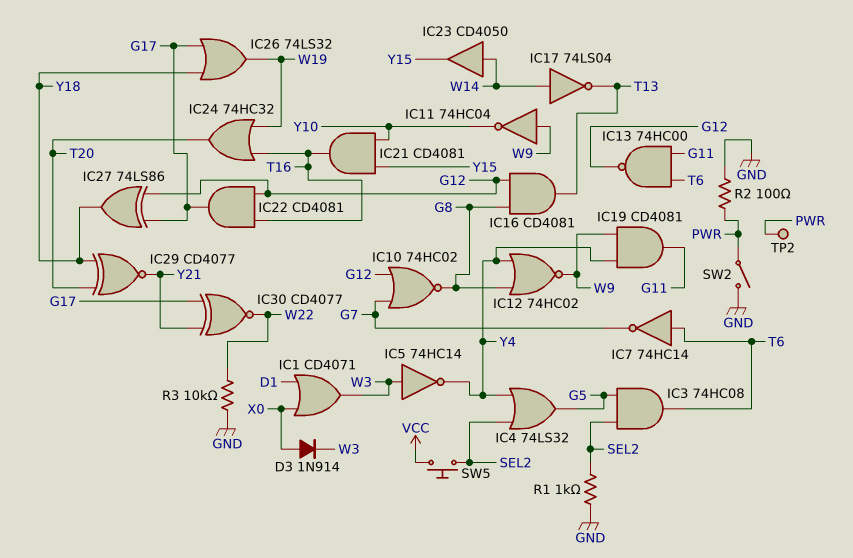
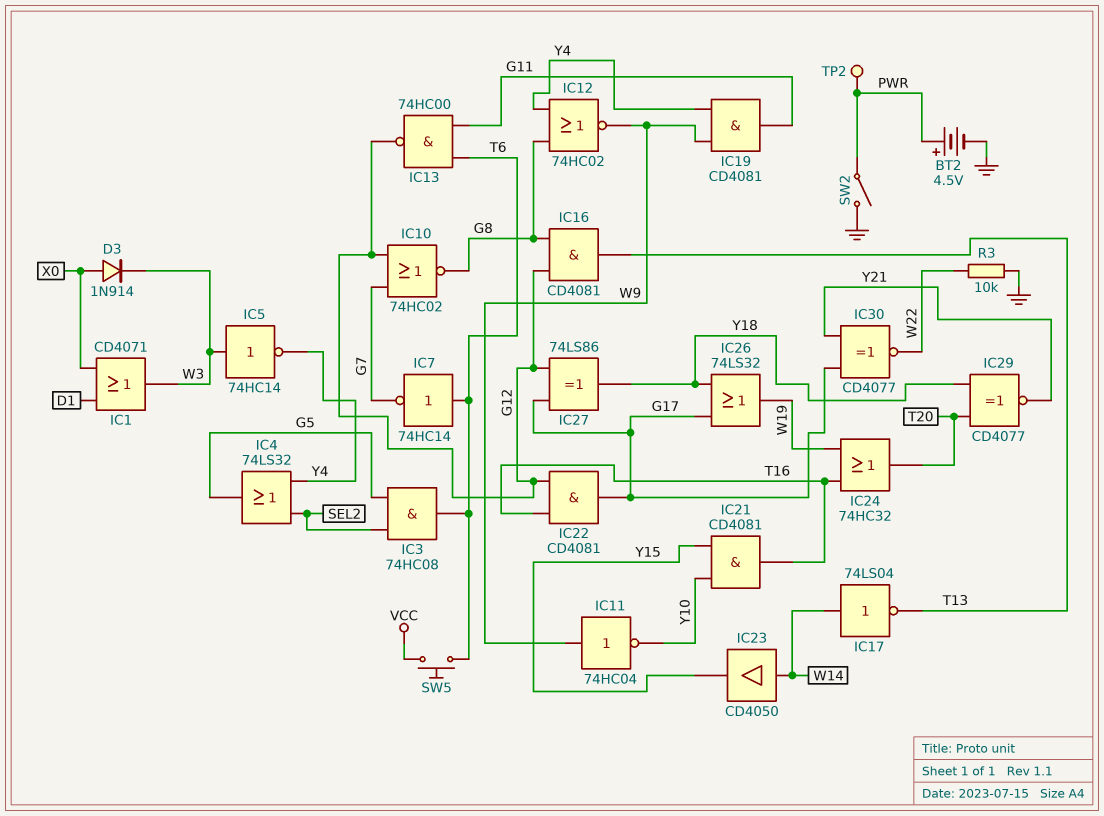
BT2: none -> 4.5V (plus PWR, minus GND)
R1: 1k (GND, SEL2) -> none
R2: 100 (GND, PWR) -> none
SW5: button (SEL2, VCC) -> button (T6, VCC)

